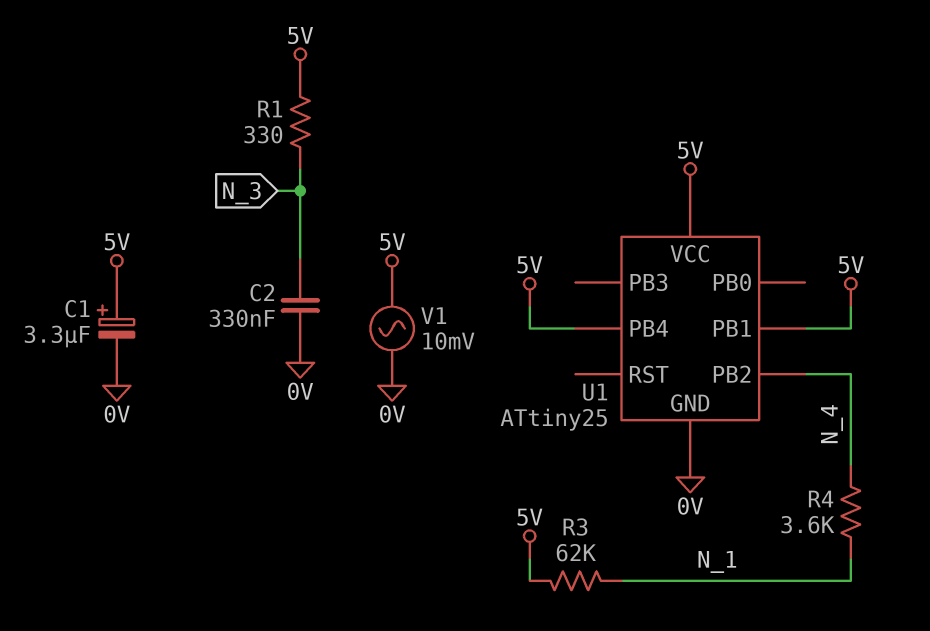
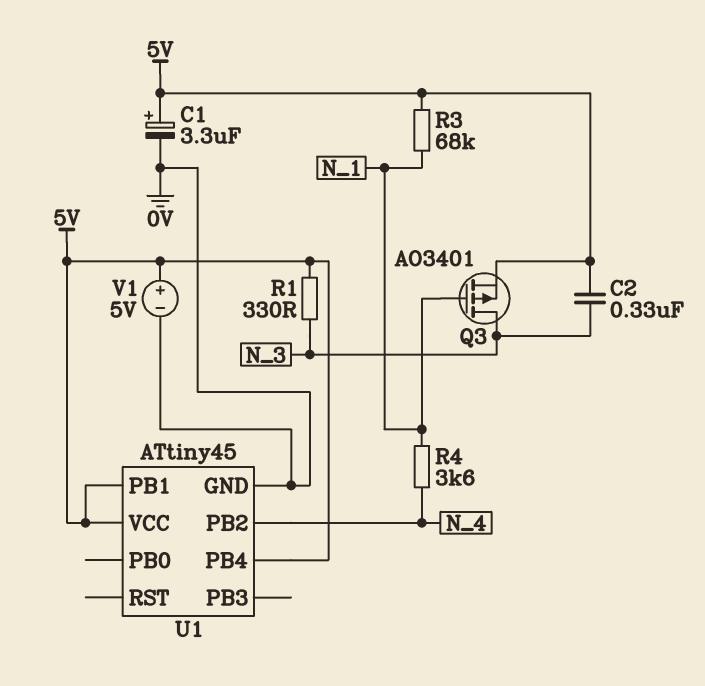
C2: 330nF (0V, N_3) -> 330nF (5V, N_3)
Q3: none -> PMOS AO3401 (G N_1, D N_3, S 5V)
R3: 62k (5V, N_1) -> 68k (5V, N_1)
U1: ATtiny25 -> ATtiny45
V1: AC 10mV (0V, 5V) -> 5V (plus 5V, minus 0V)

